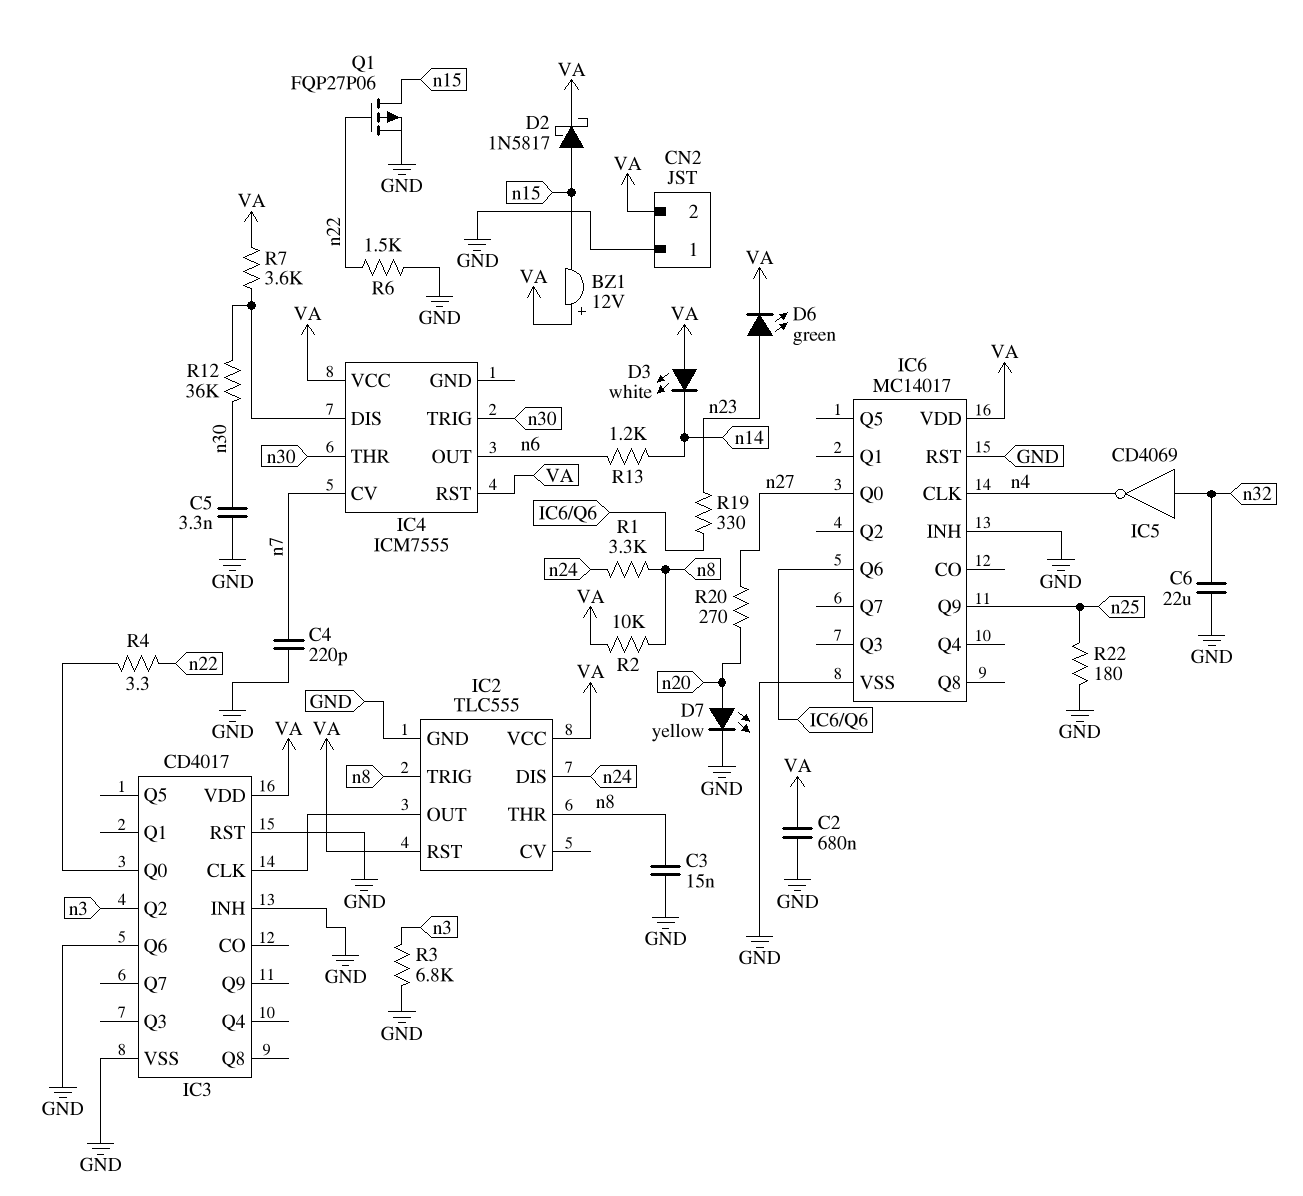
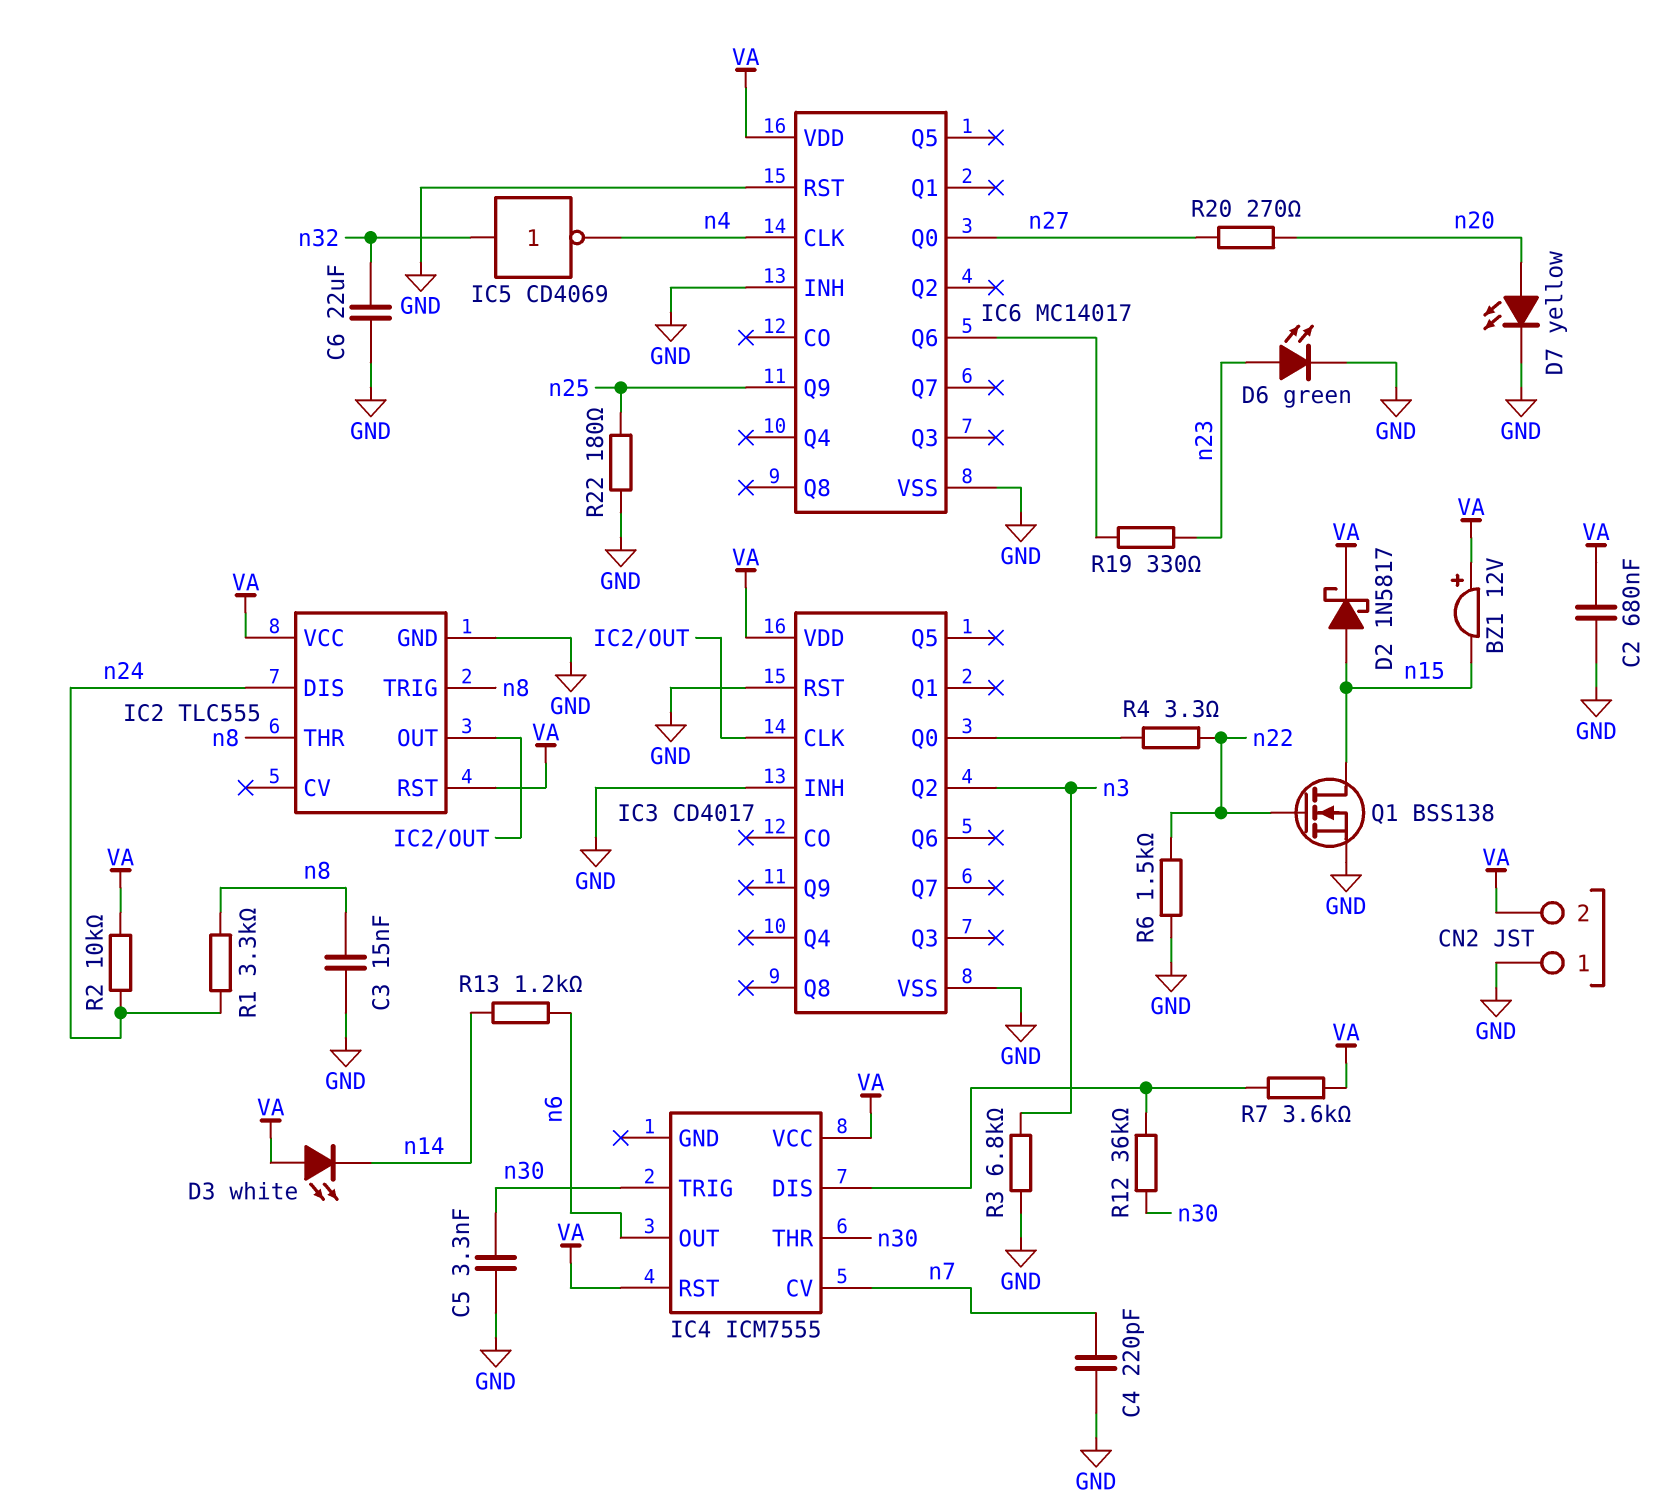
D6: LED green (A n23, K VA) -> LED green (A n23, K GND)
IC3 pin Q6: GND -> none
Q1: PMOS FQP27P06 (G n22, D n15, S GND) -> NMOS BSS138 (G n22, D n15, S GND)
R2: 10k (VA, n8) -> 10k (VA, n24)

